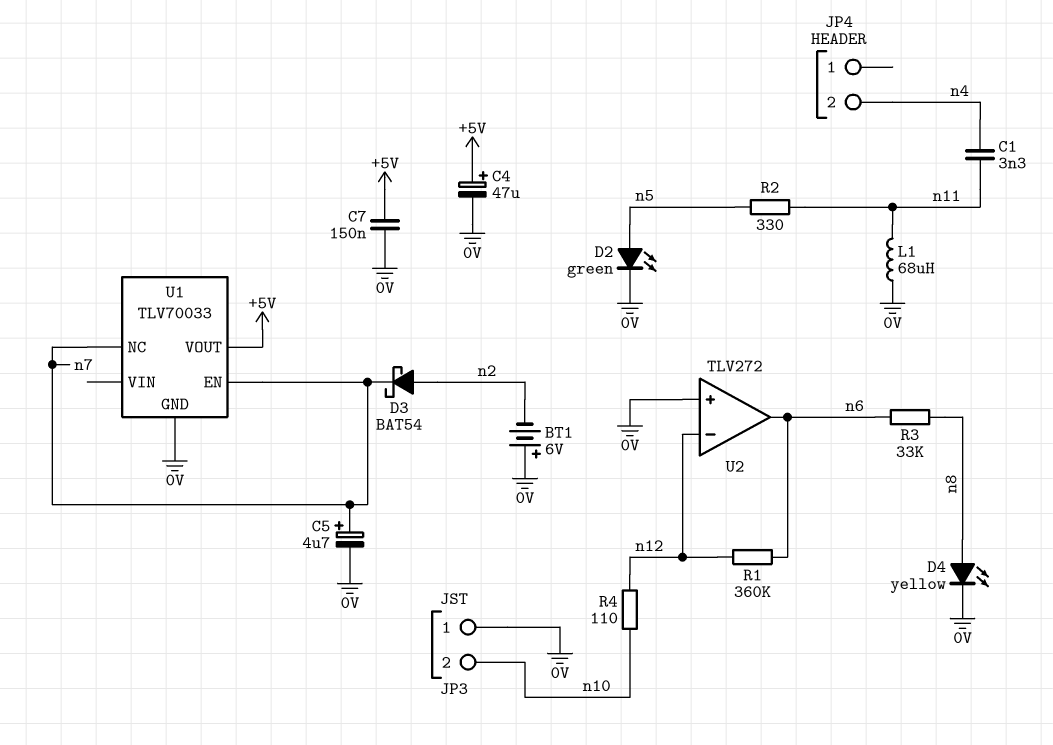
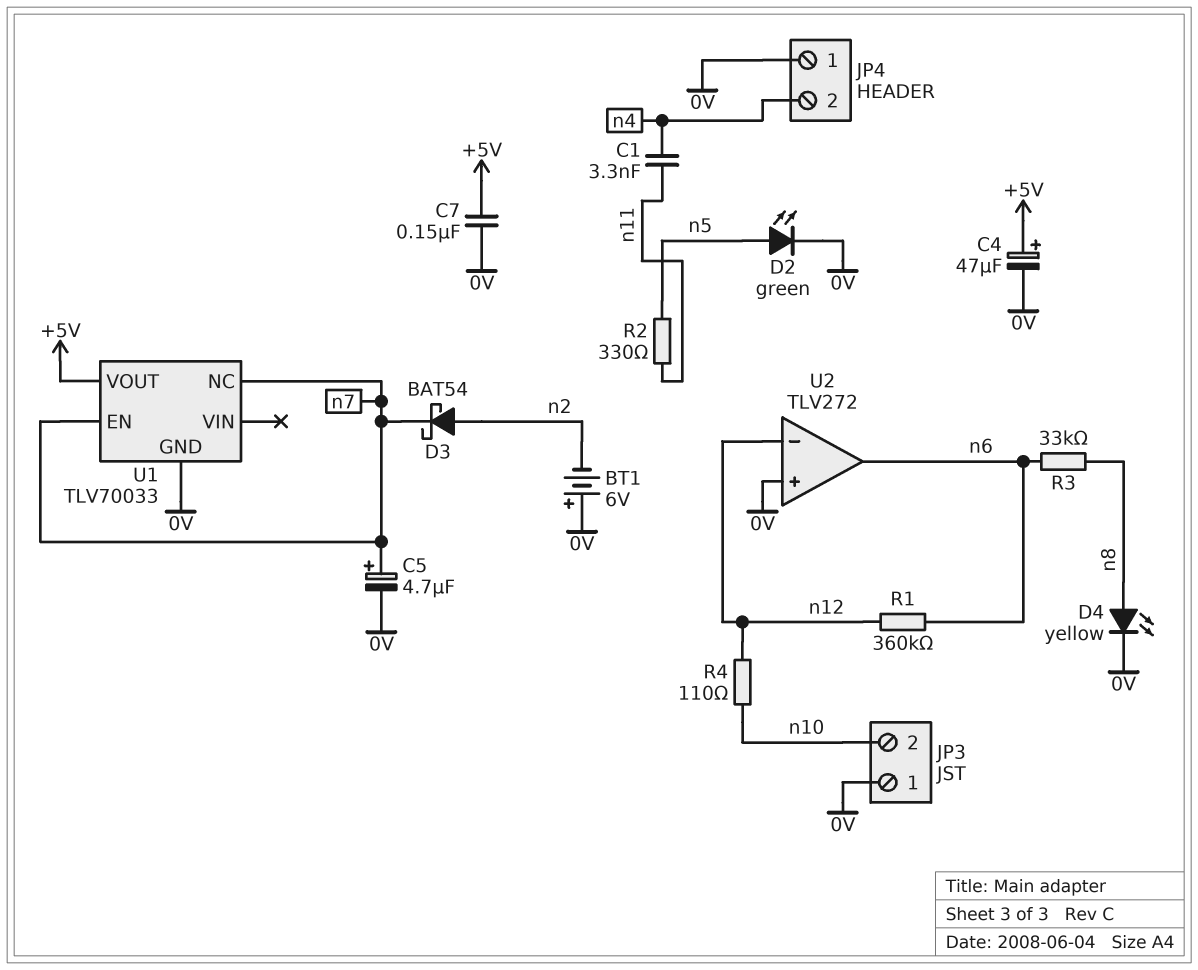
JP4 pin 1: none -> 0V
L1: 68uH (0V, n11) -> none

